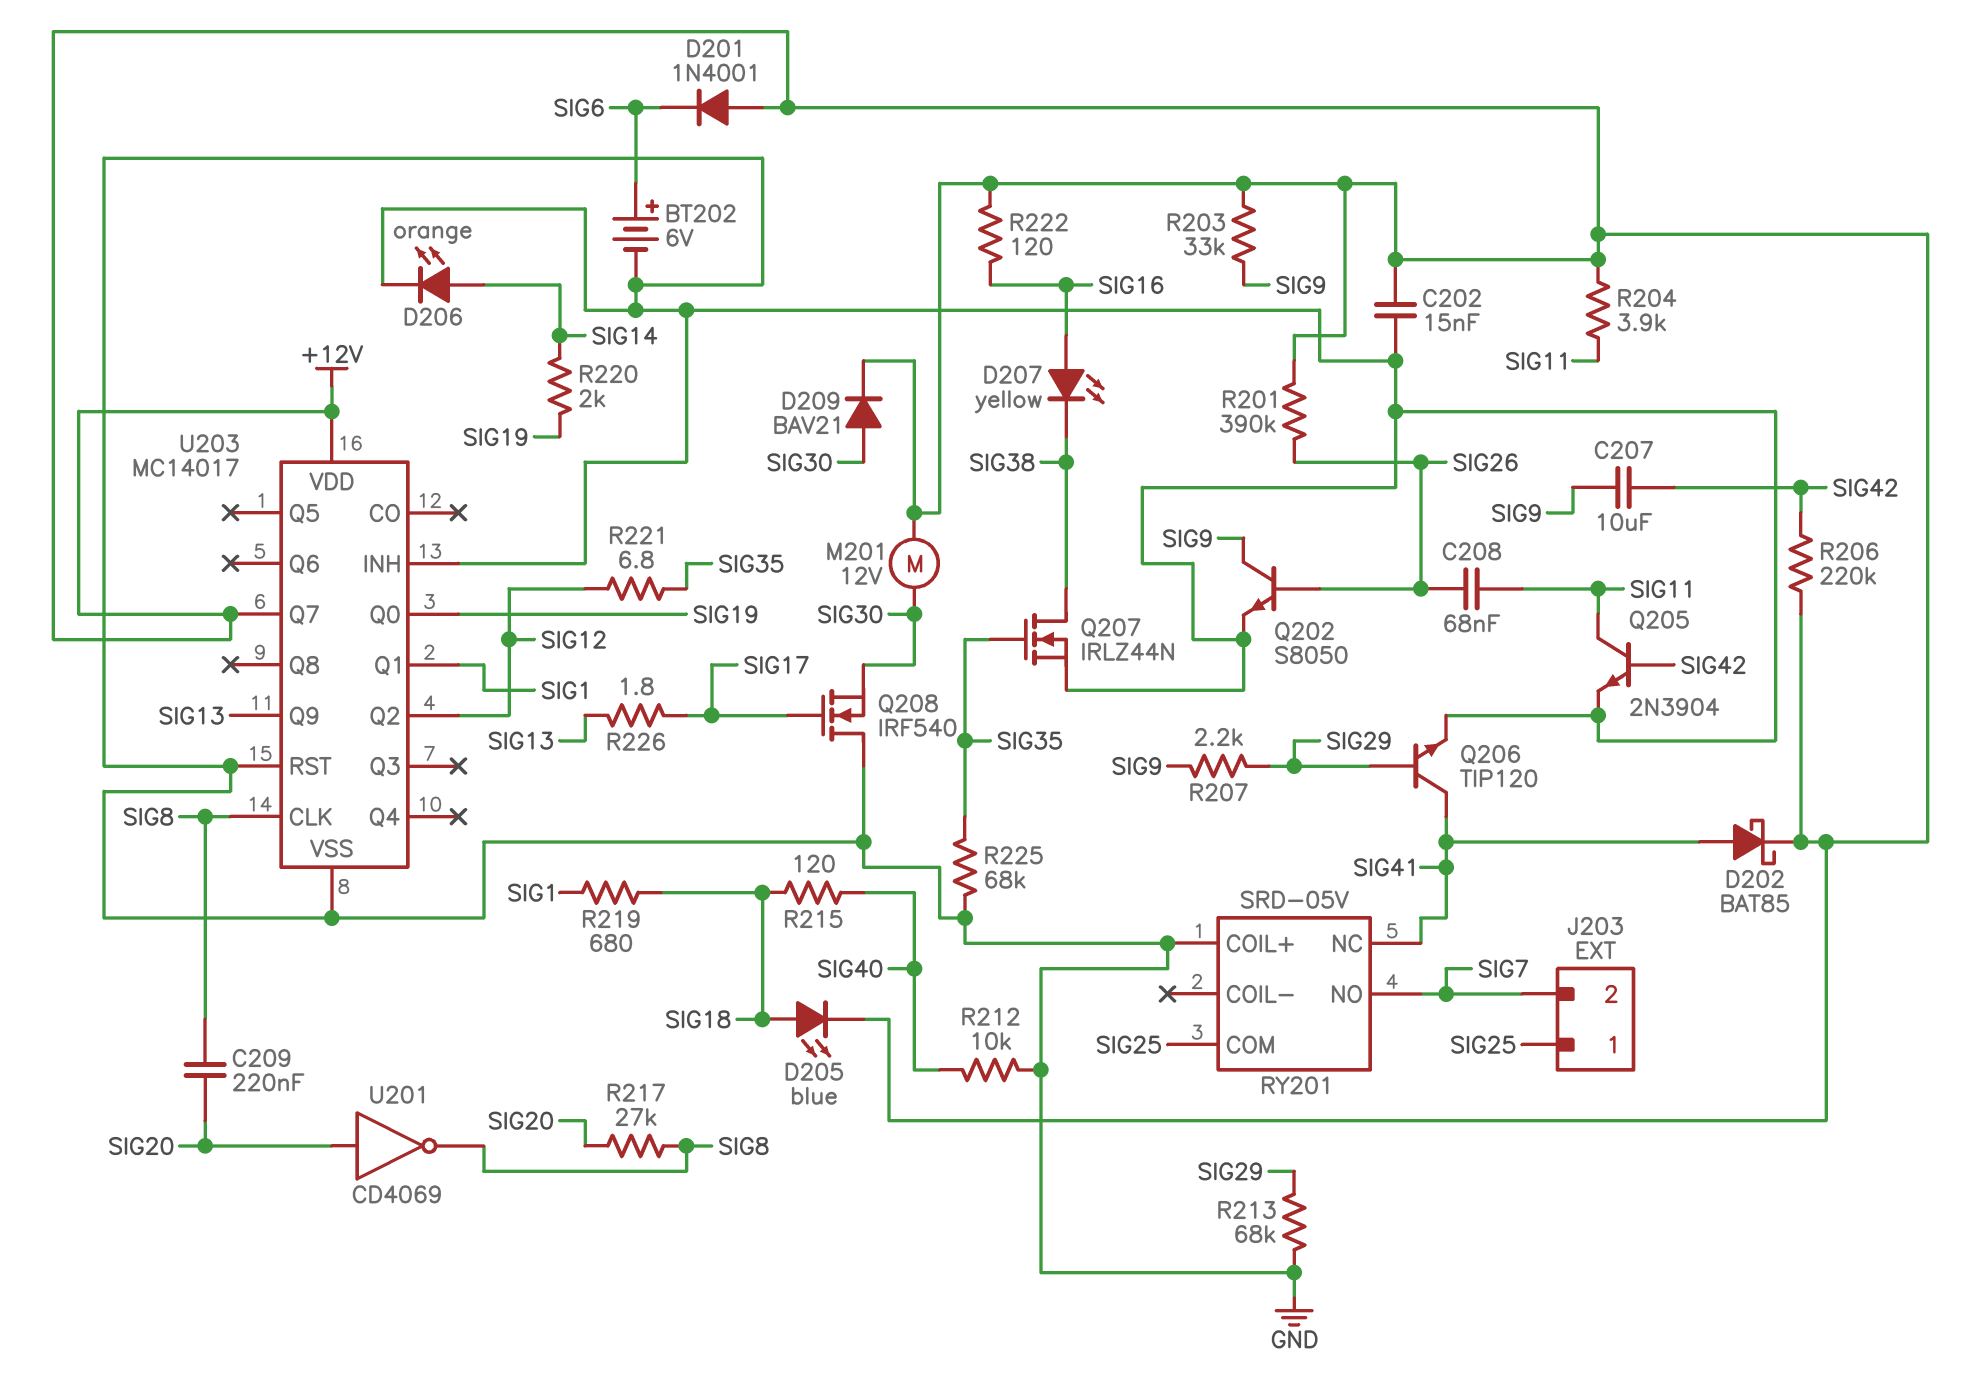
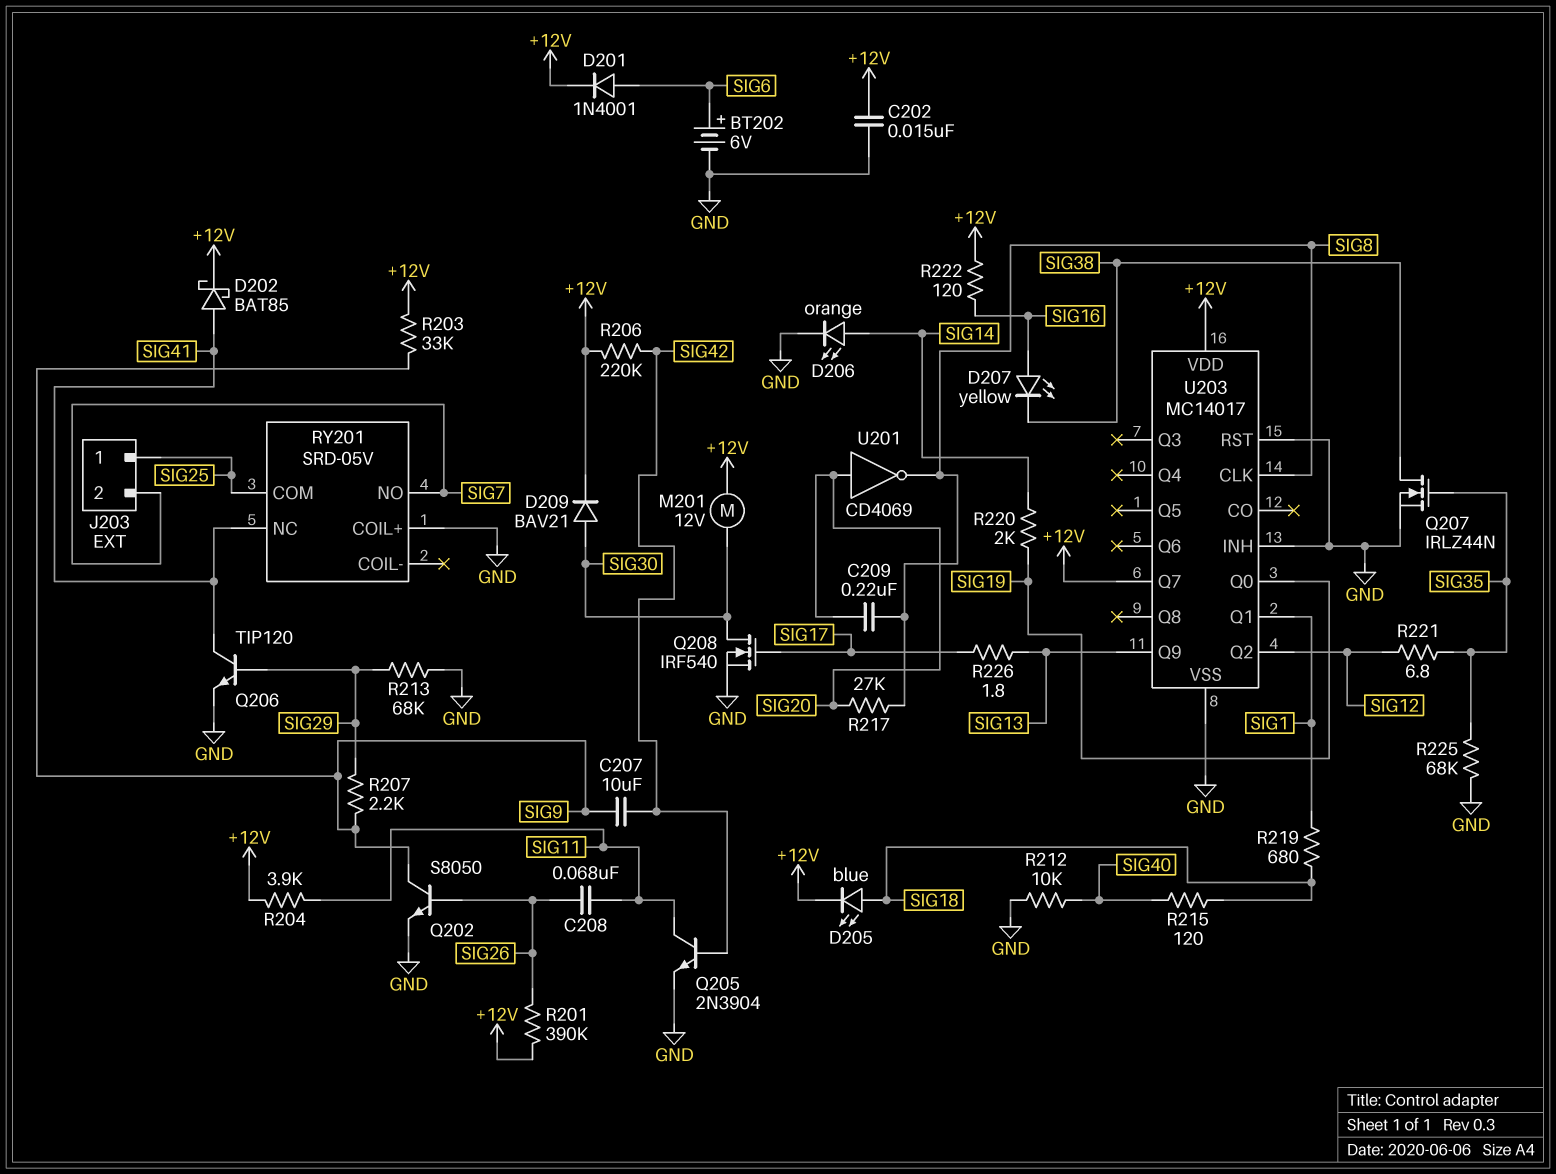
D201: diode 1N4001 (A +12V, K SIG6) -> diode 1N4001 (A SIG6, K +12V)
Q208: NMOS IRF540 (G SIG17, D GND, S SIG30) -> NMOS IRF540 (G SIG17, D SIG30, S GND)

